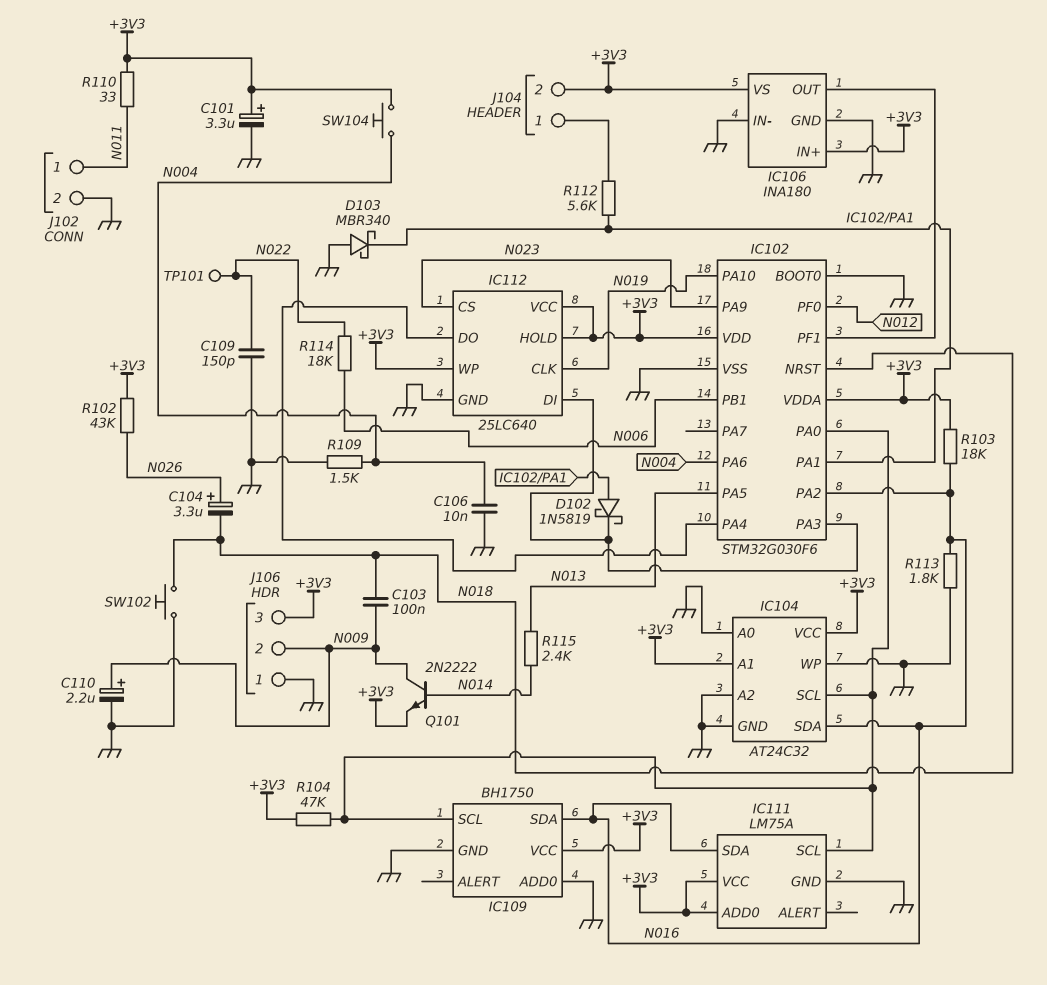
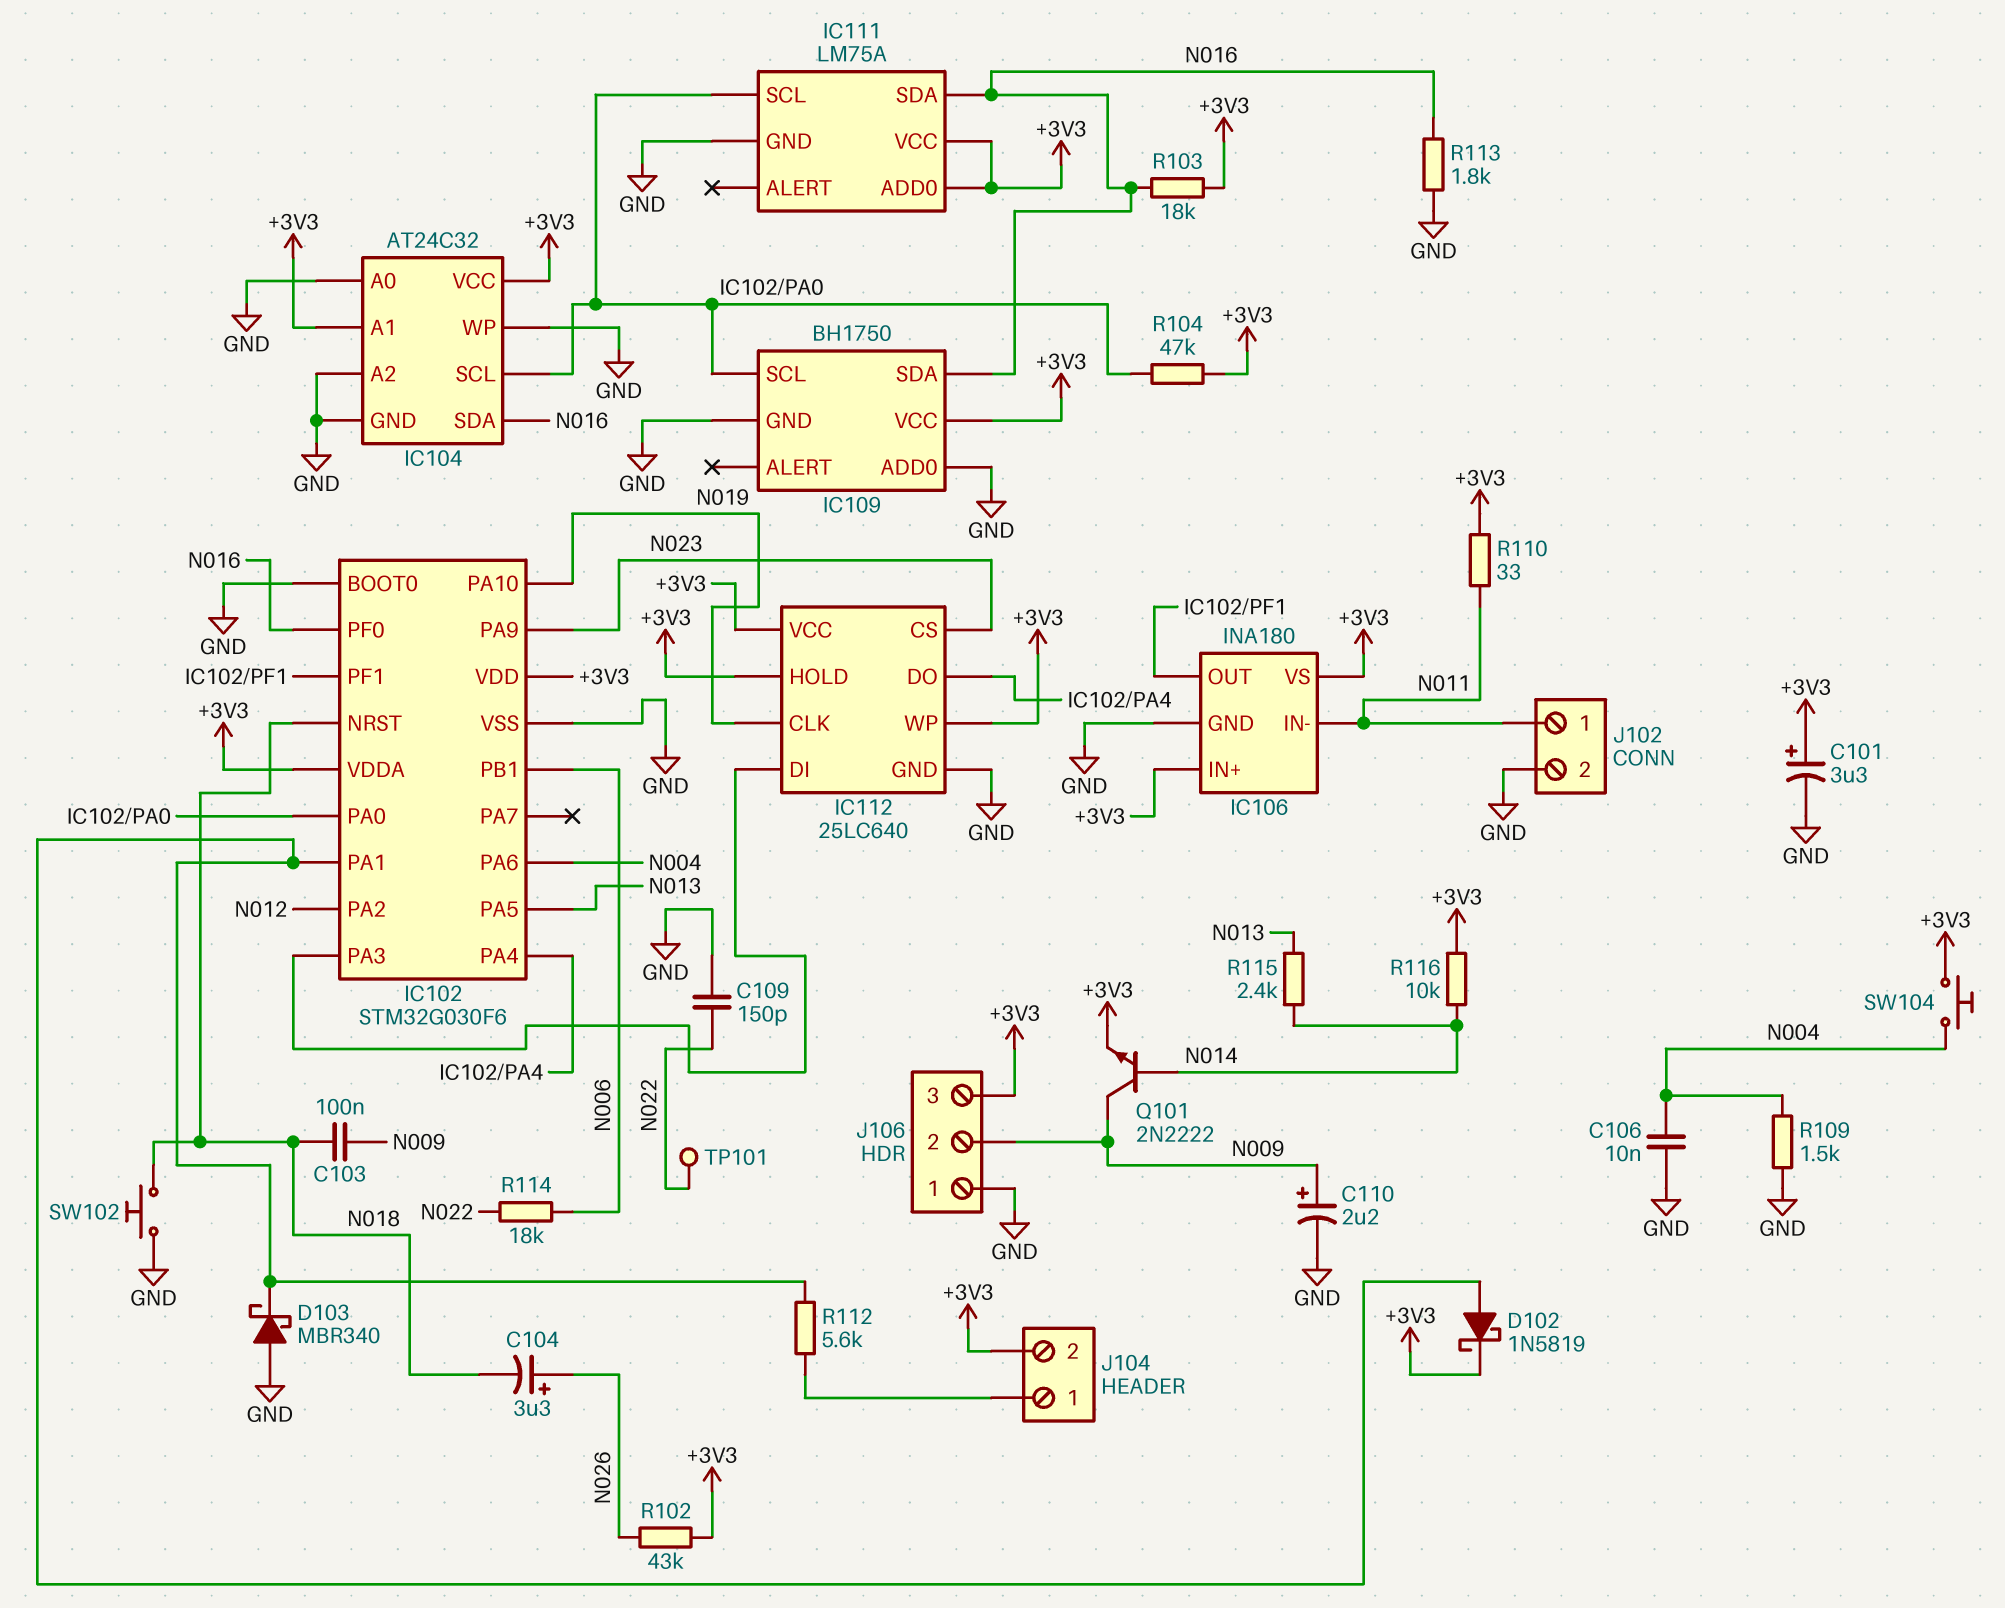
D102: schottky 1N5819 (A IC102/PA1, K IC102/PA3) -> schottky 1N5819 (A IC102/PA1, K +3V3)
IC102 pin PA2: N016 -> N012
IC102 pin PF0: N012 -> N016
IC106 pin IN-: GND -> N011
R116: none -> 10k (+3V3, N014)

